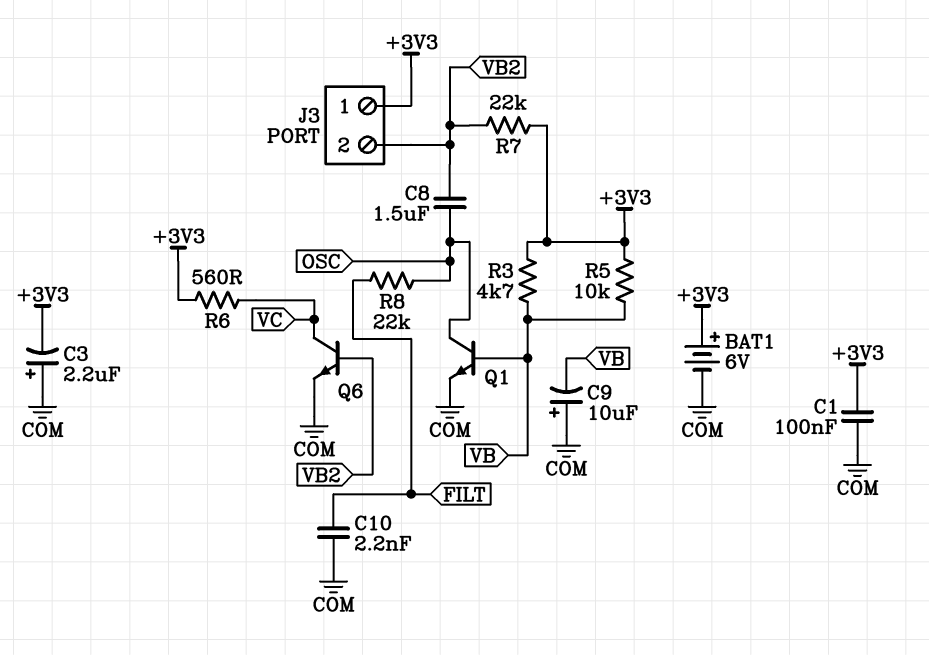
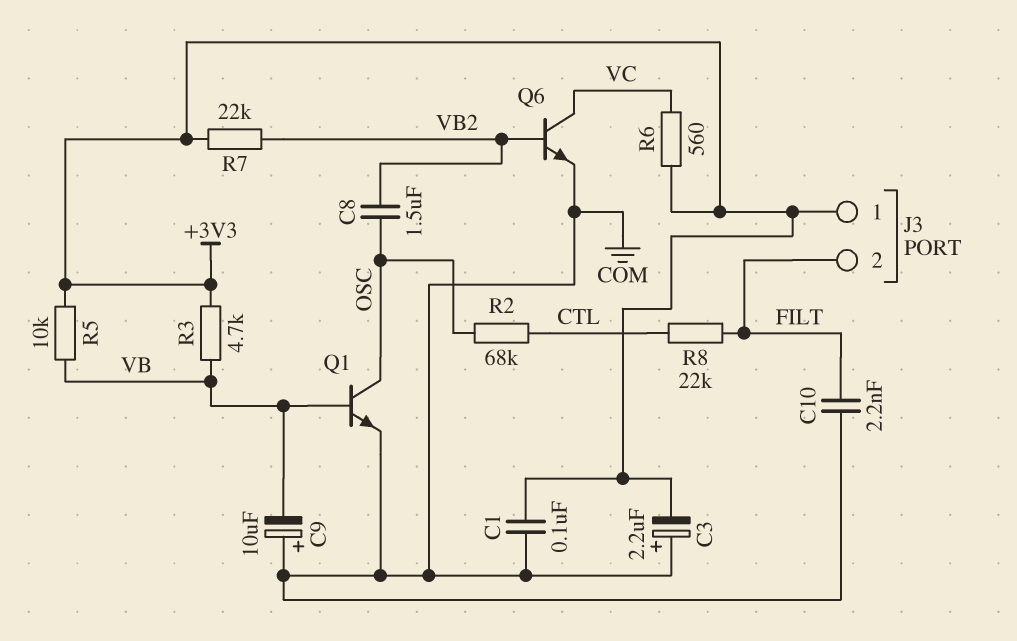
BAT1: 6V (plus +3V3, minus COM) -> none
J3 pin 2: VB2 -> FILT
R2: none -> 68k (CTL, OSC)
R8: 22k (FILT, OSC) -> 22k (CTL, FILT)

